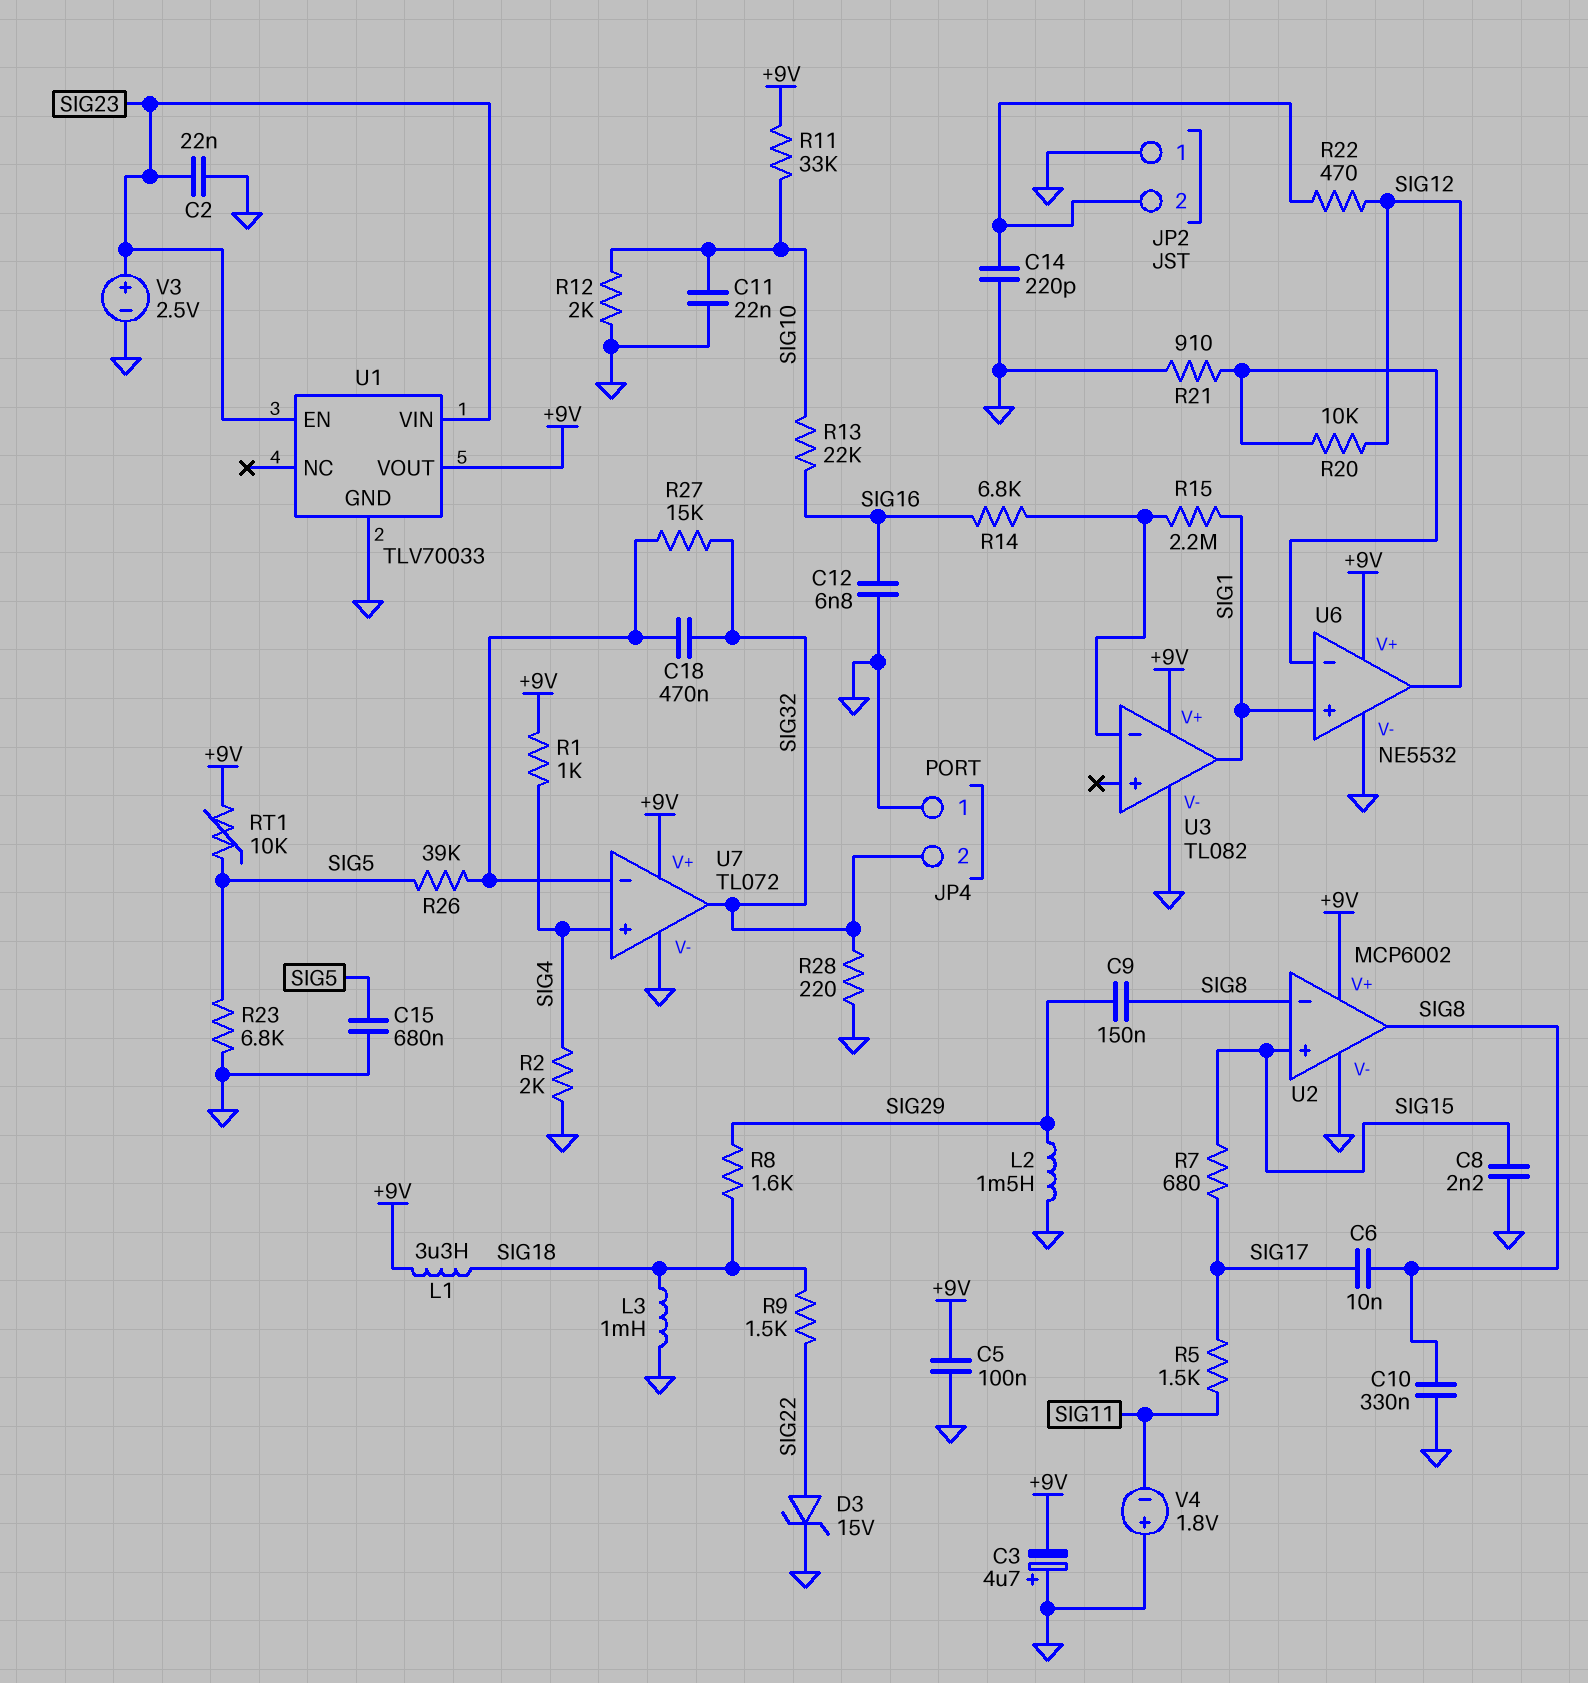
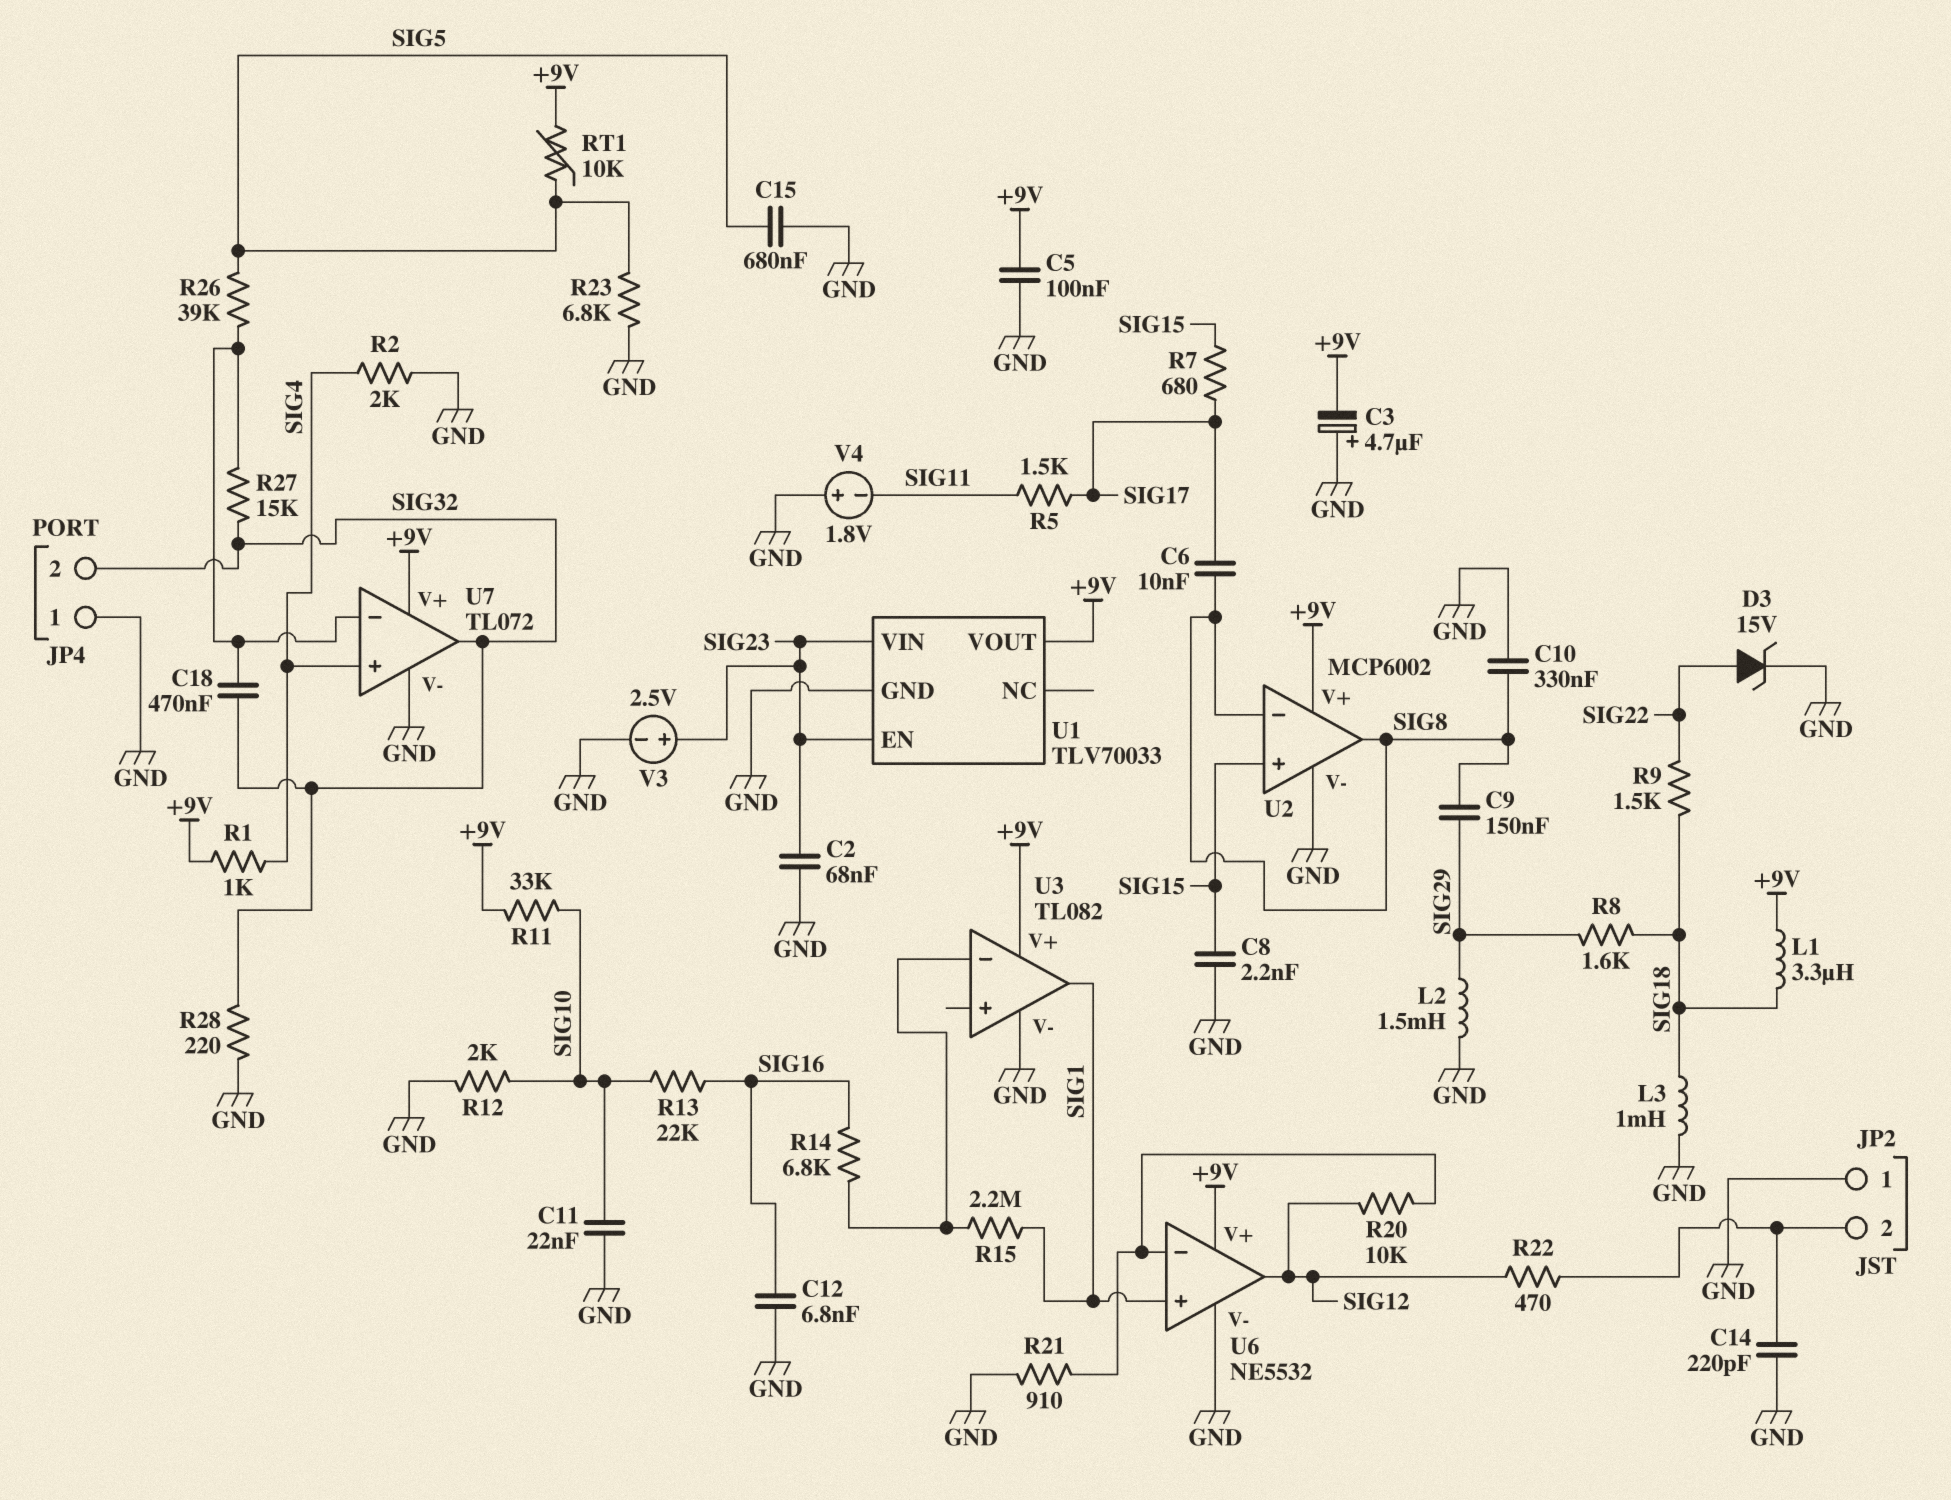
C2: 22nF (GND, SIG23) -> 68nF (GND, SIG23)

